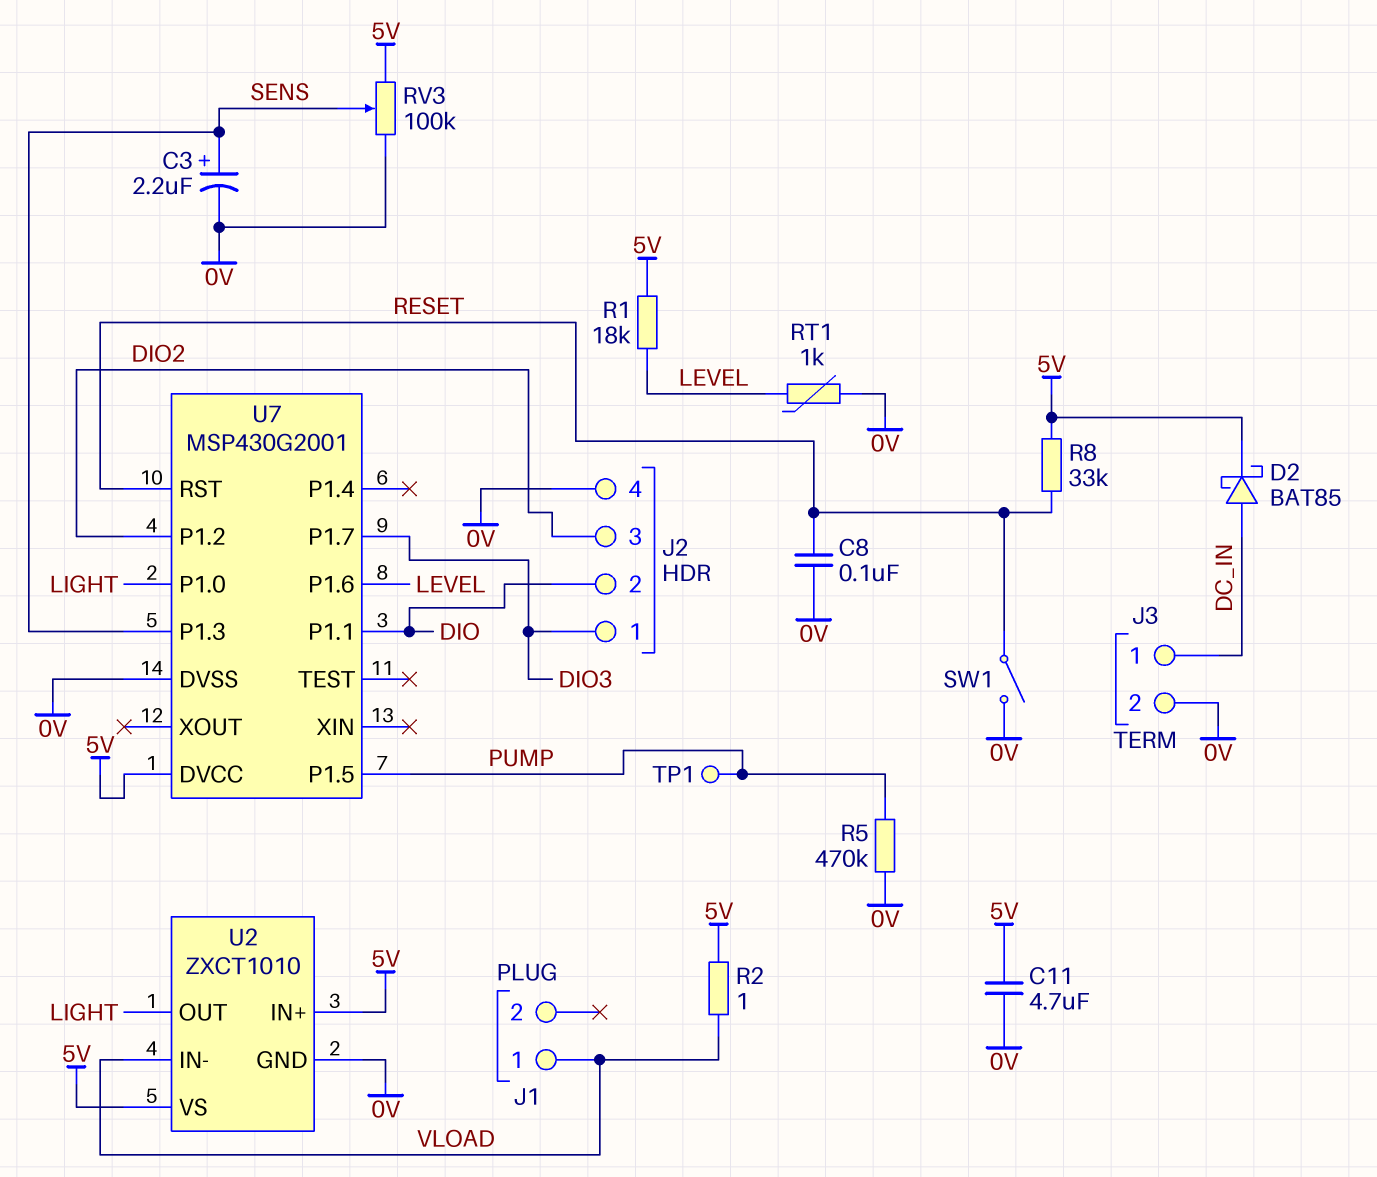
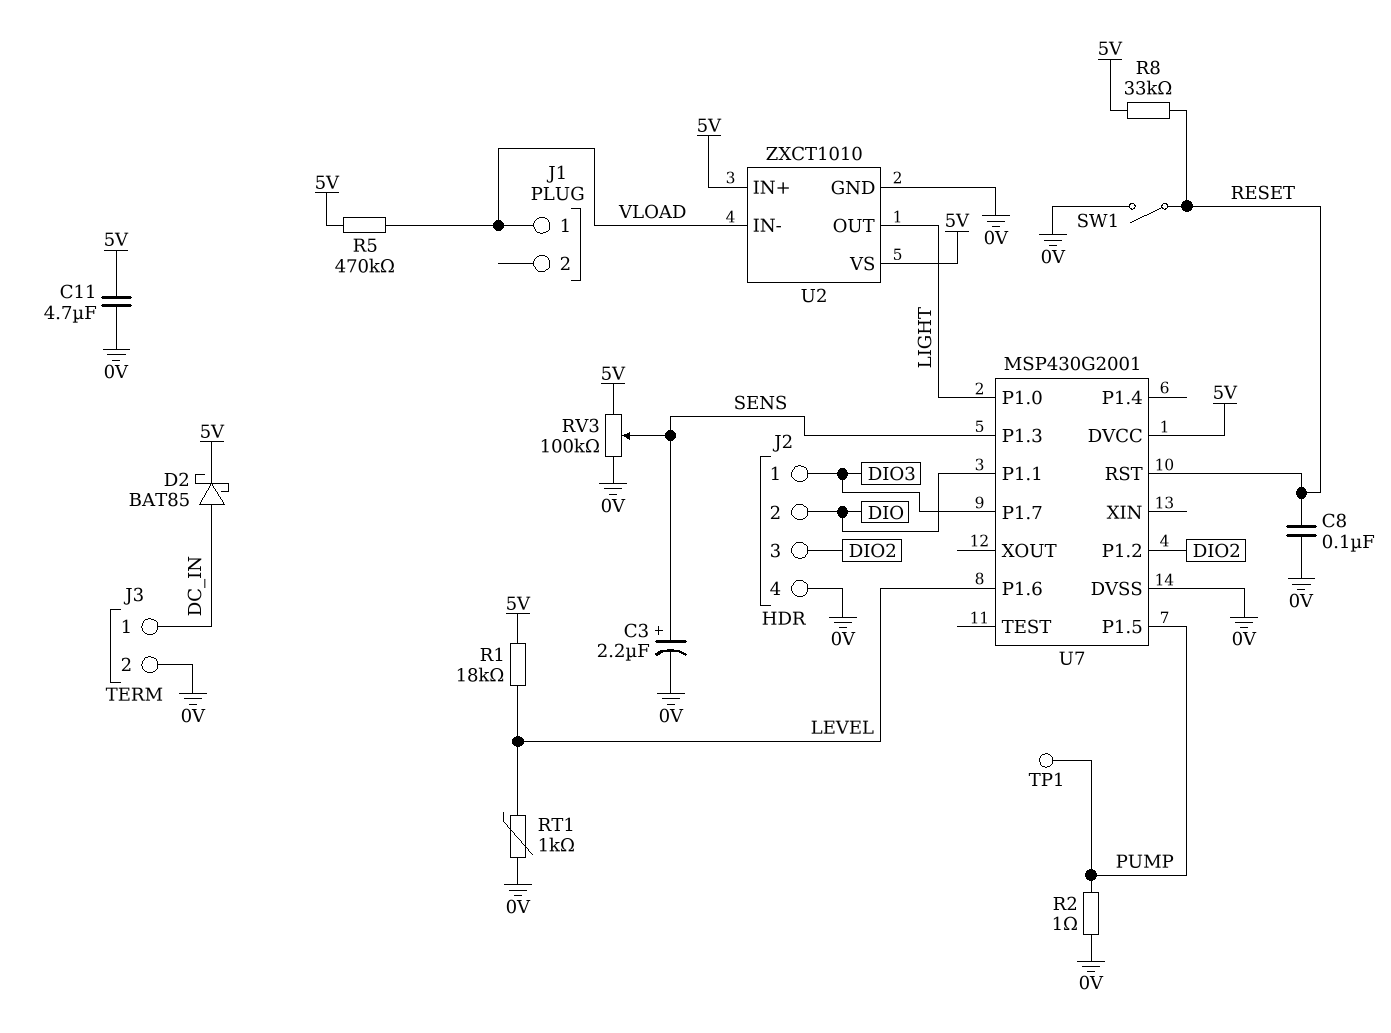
R2: 1 (5V, VLOAD) -> 1 (0V, PUMP)
R5: 470k (0V, PUMP) -> 470k (5V, VLOAD)

